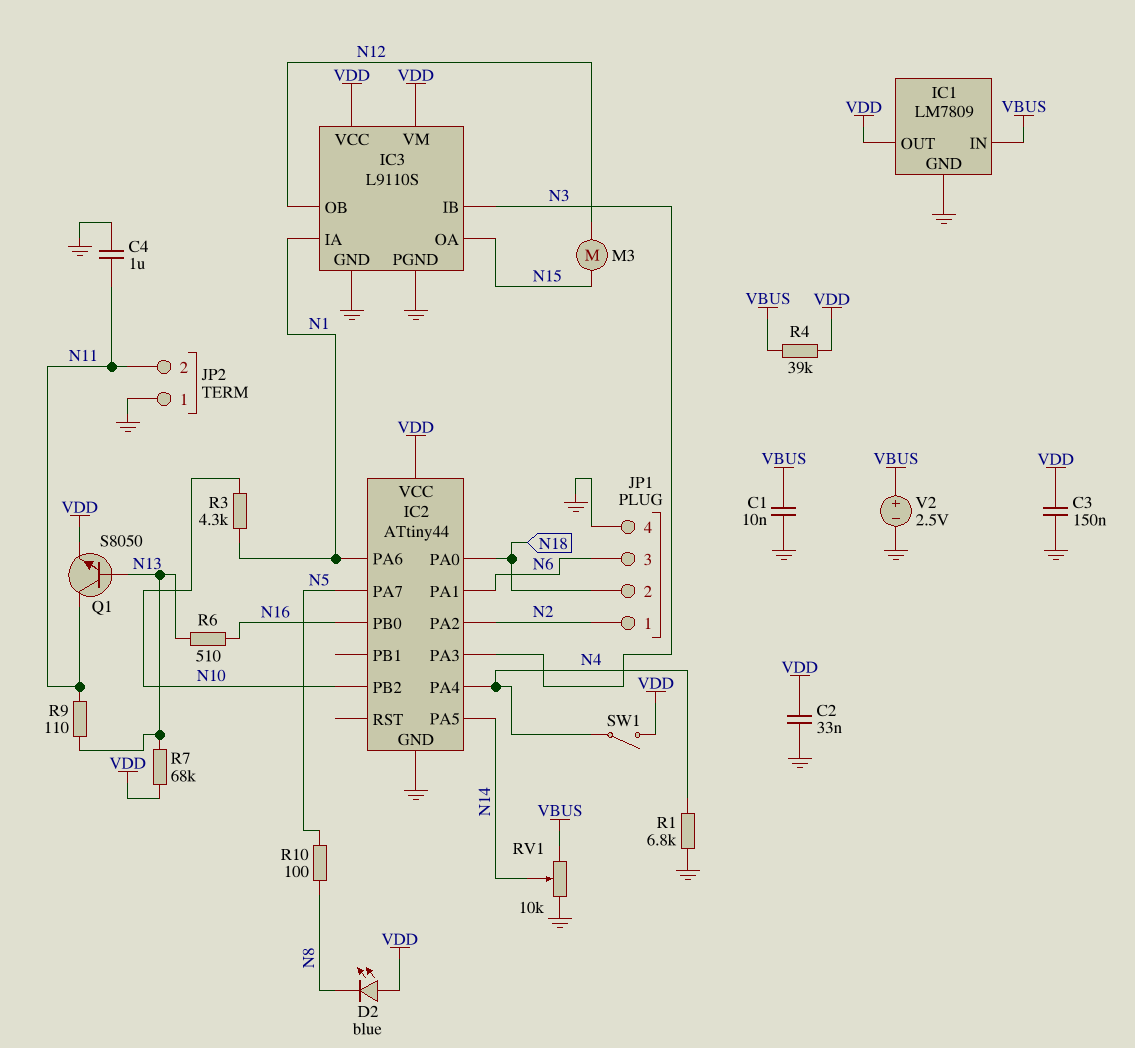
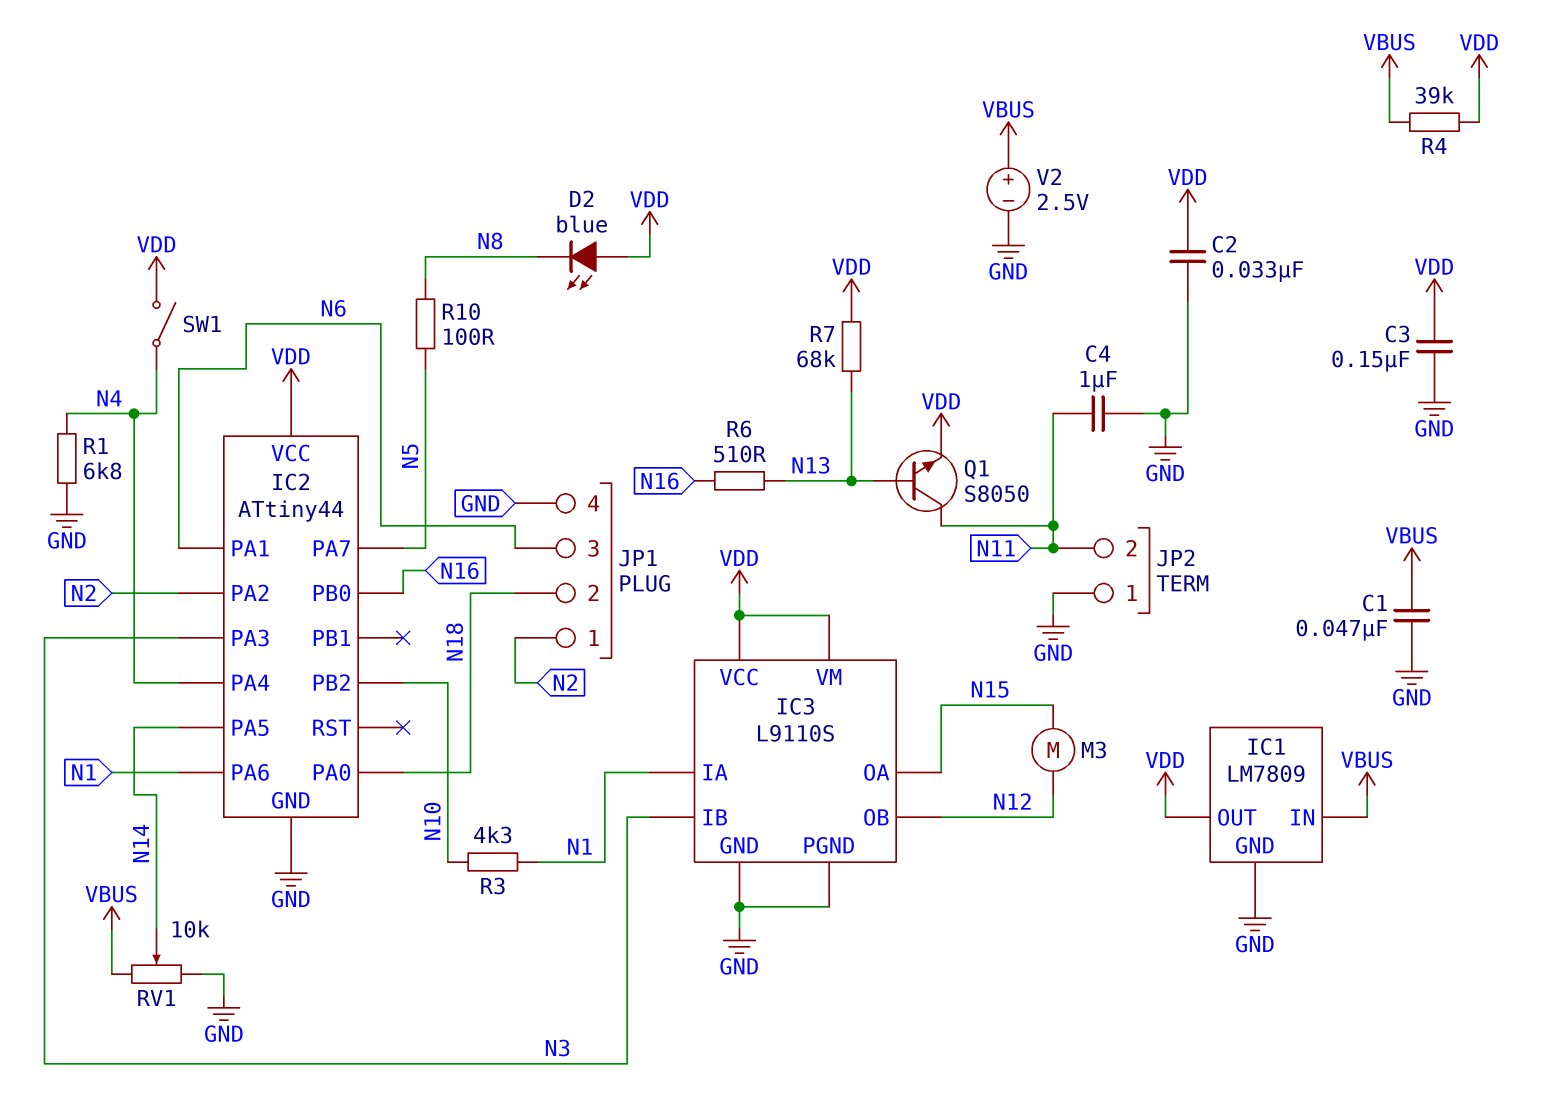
C1: 10nF (GND, VBUS) -> 47nF (GND, VBUS)
R9: 110 (N11, N13) -> none

